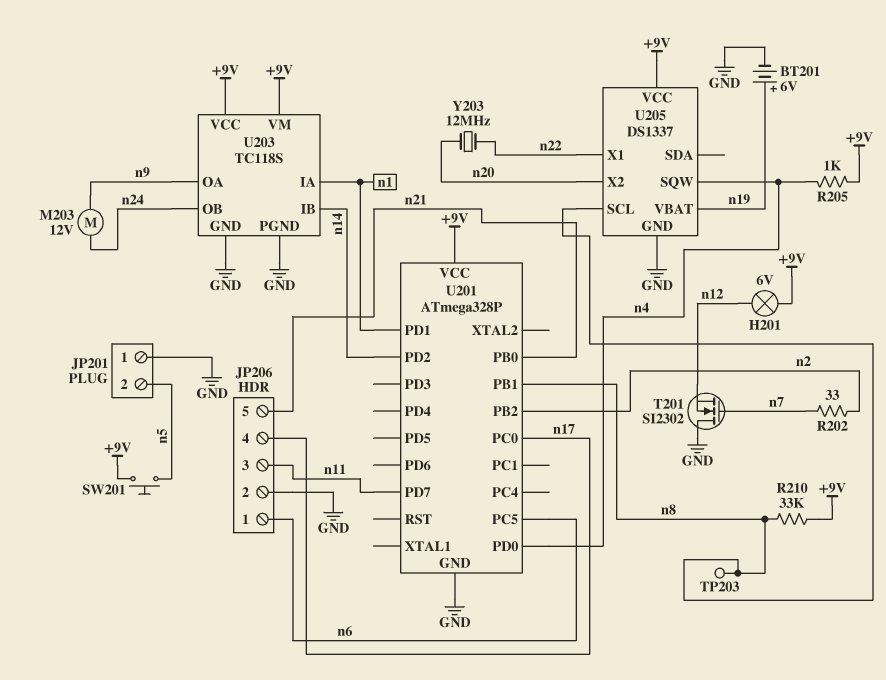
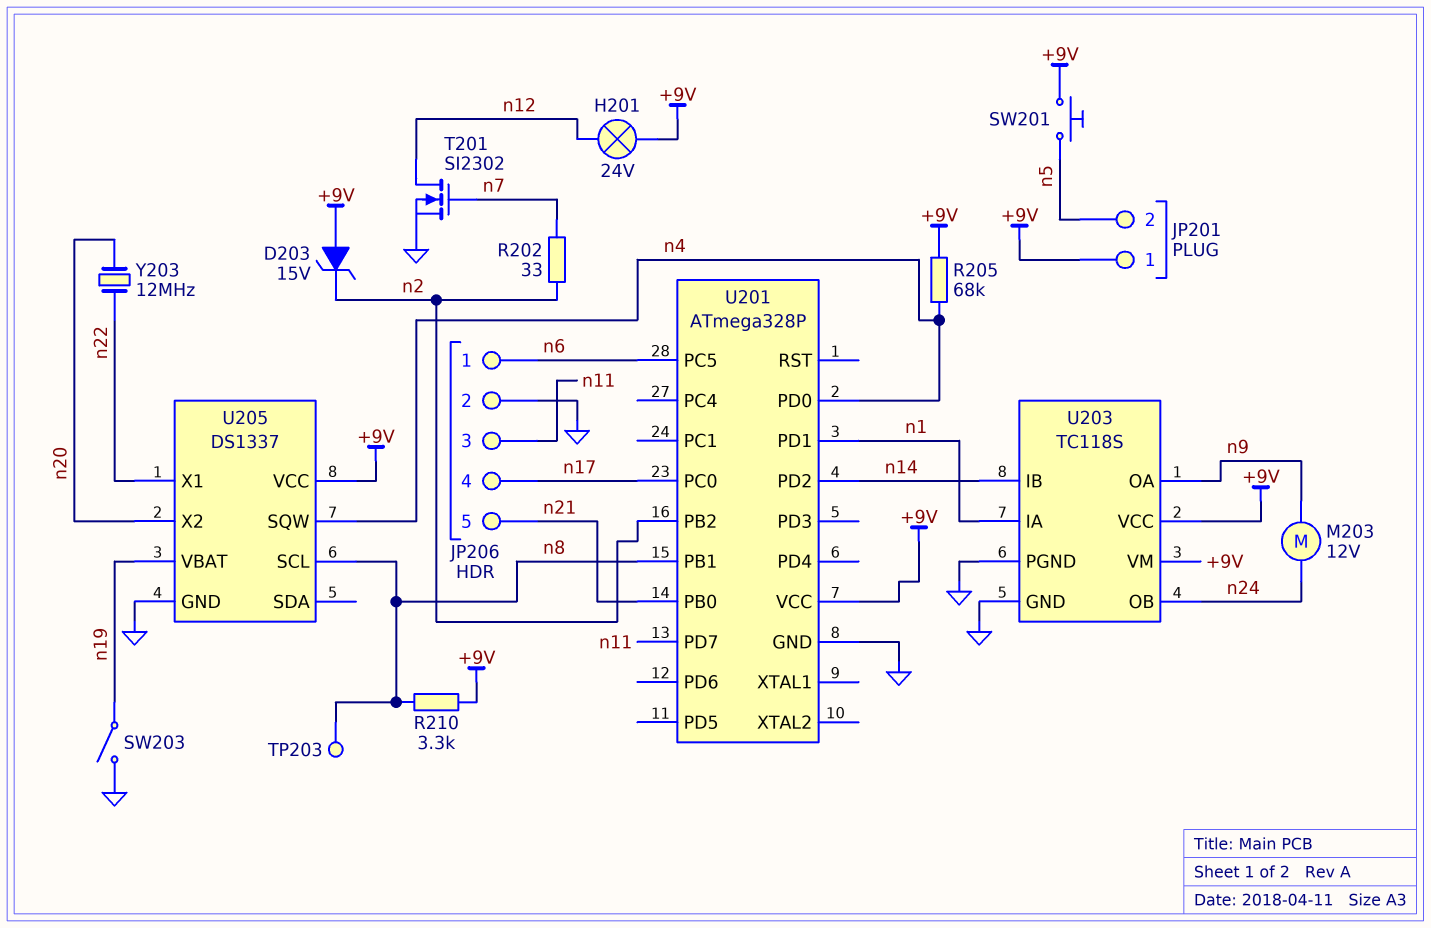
BT201: 6V (plus n19, minus GND) -> none
D203: none -> zener 15V (A +9V, K n2)
H201: lamp 6V (+9V, n12) -> lamp 24V (+9V, n12)
JP201 pin 1: GND -> +9V
R205: 1k (+9V, n4) -> 68k (+9V, n4)
R210: 33k (+9V, n8) -> 3.3k (+9V, n8)
SW203: none -> switch (GND, n19)
T201: NMOS SI2302 (G n7, D GND, S n12) -> NMOS SI2302 (G n7, D n12, S GND)

